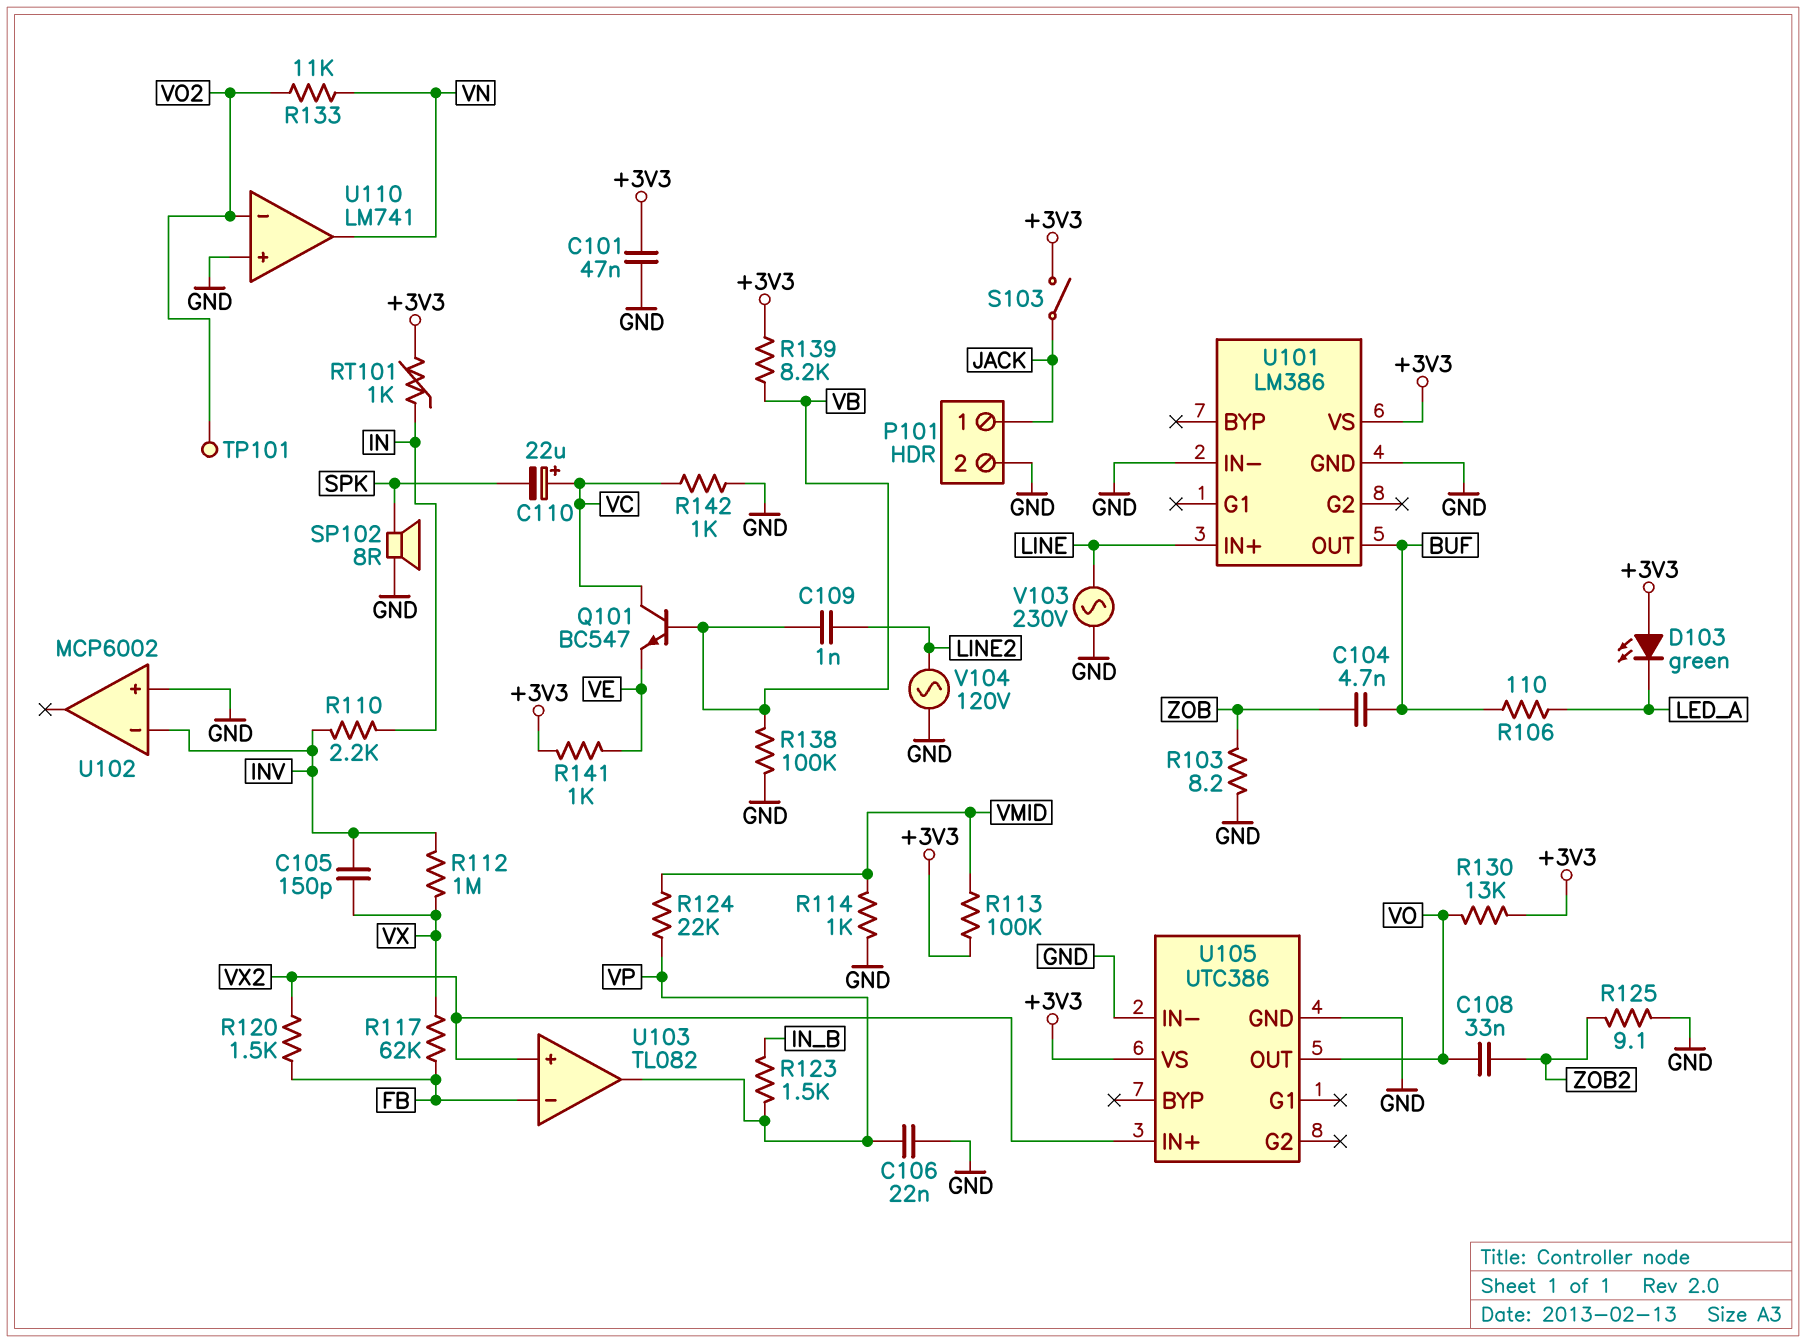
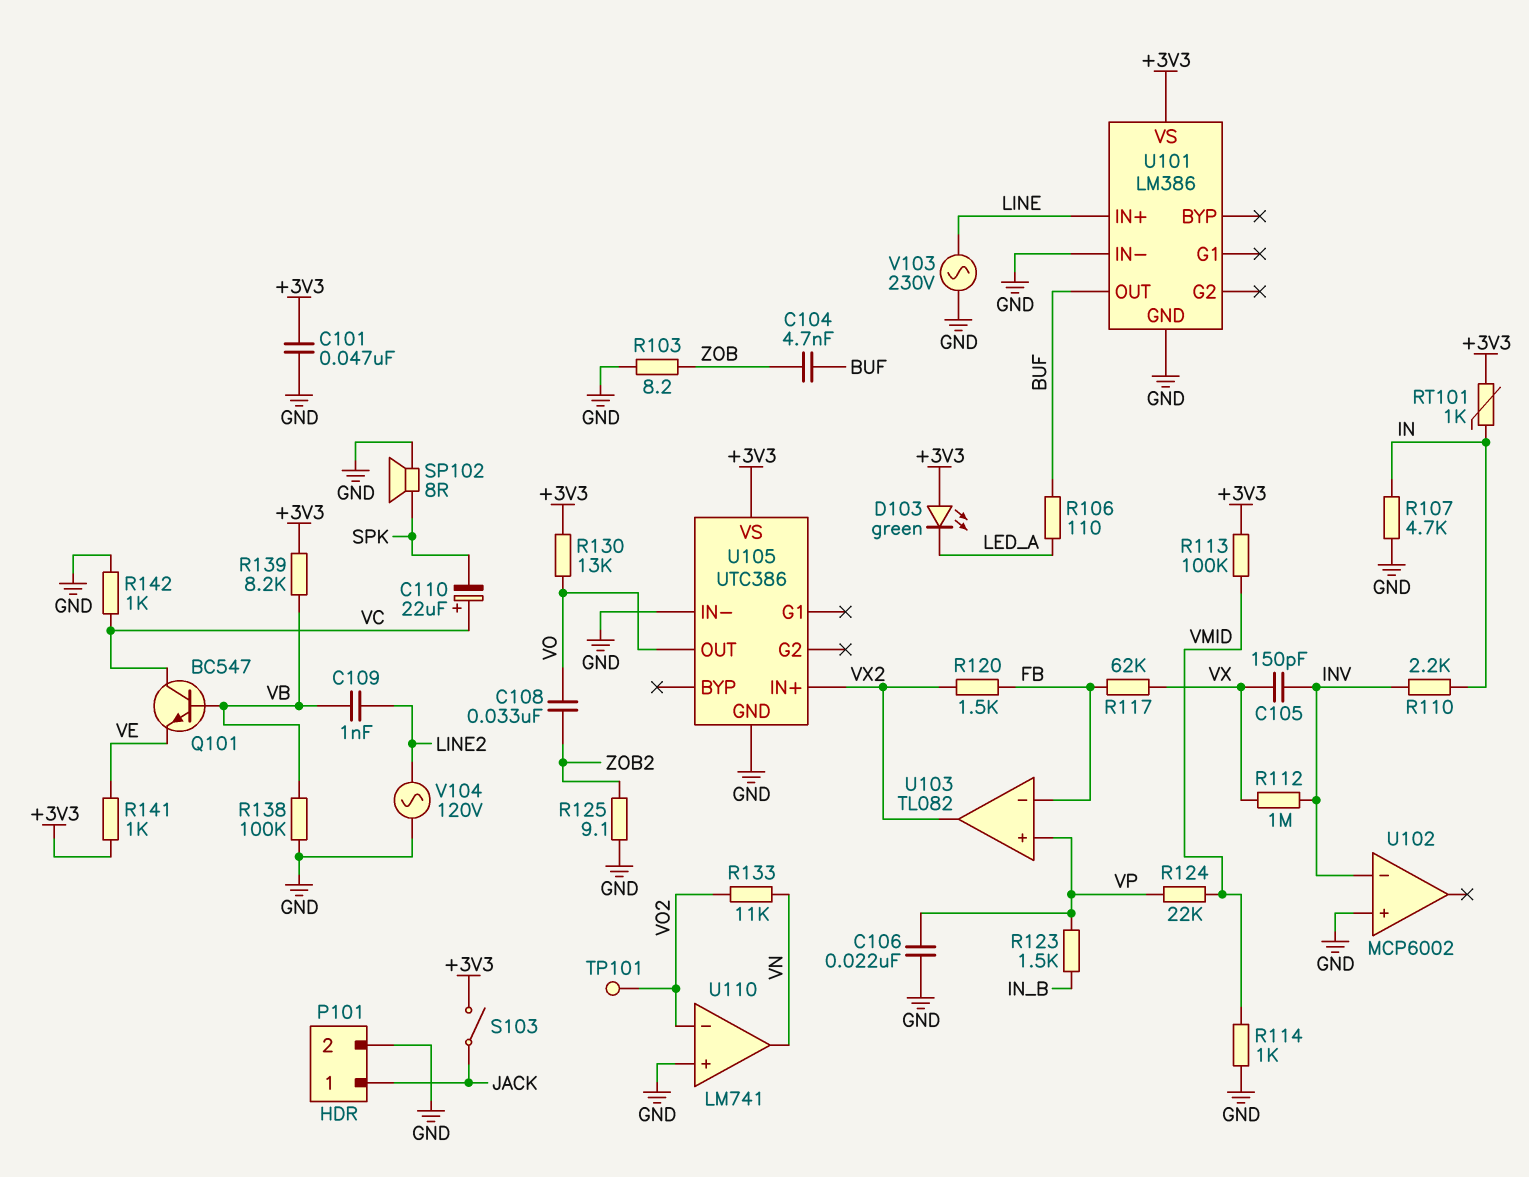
R107: none -> 4.7k (GND, IN)
U103 pin in+: VX2 -> VP
U103 pin out: VP -> VX2

